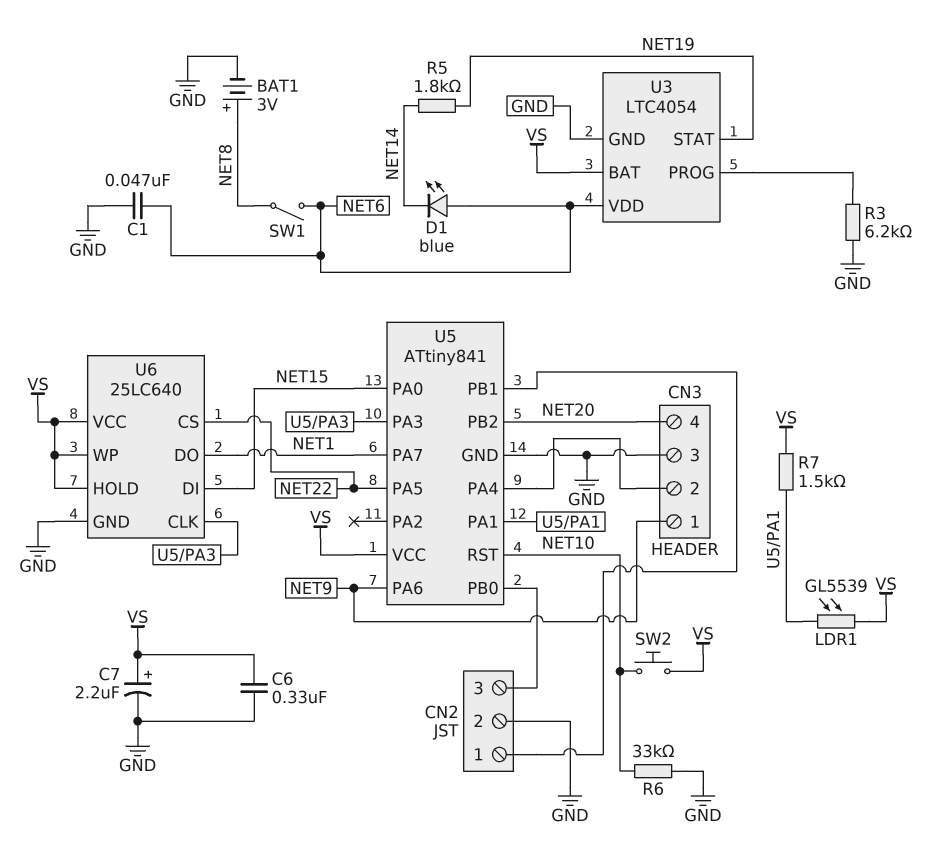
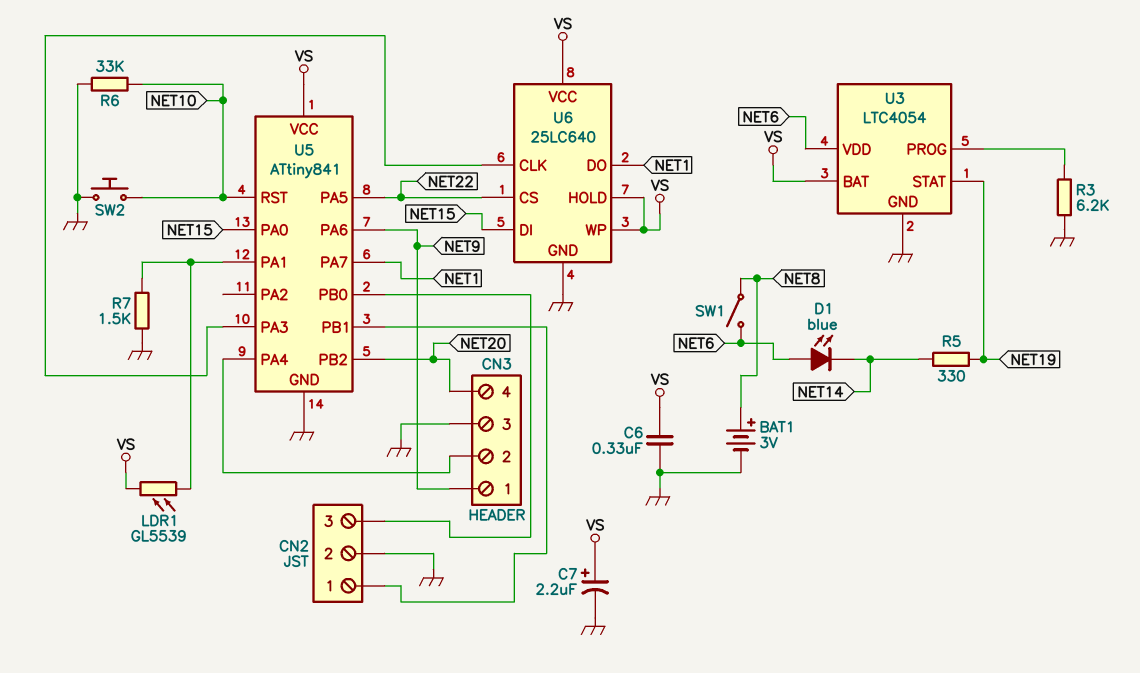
C1: 47nF (GND, NET6) -> none
R5: 1.8k (NET14, NET19) -> 330 (NET14, NET19)
R7: 1.5k (U5/PA1, VS) -> 1.5k (GND, U5/PA1)
SW2: button (NET10, VS) -> button (GND, NET10)

